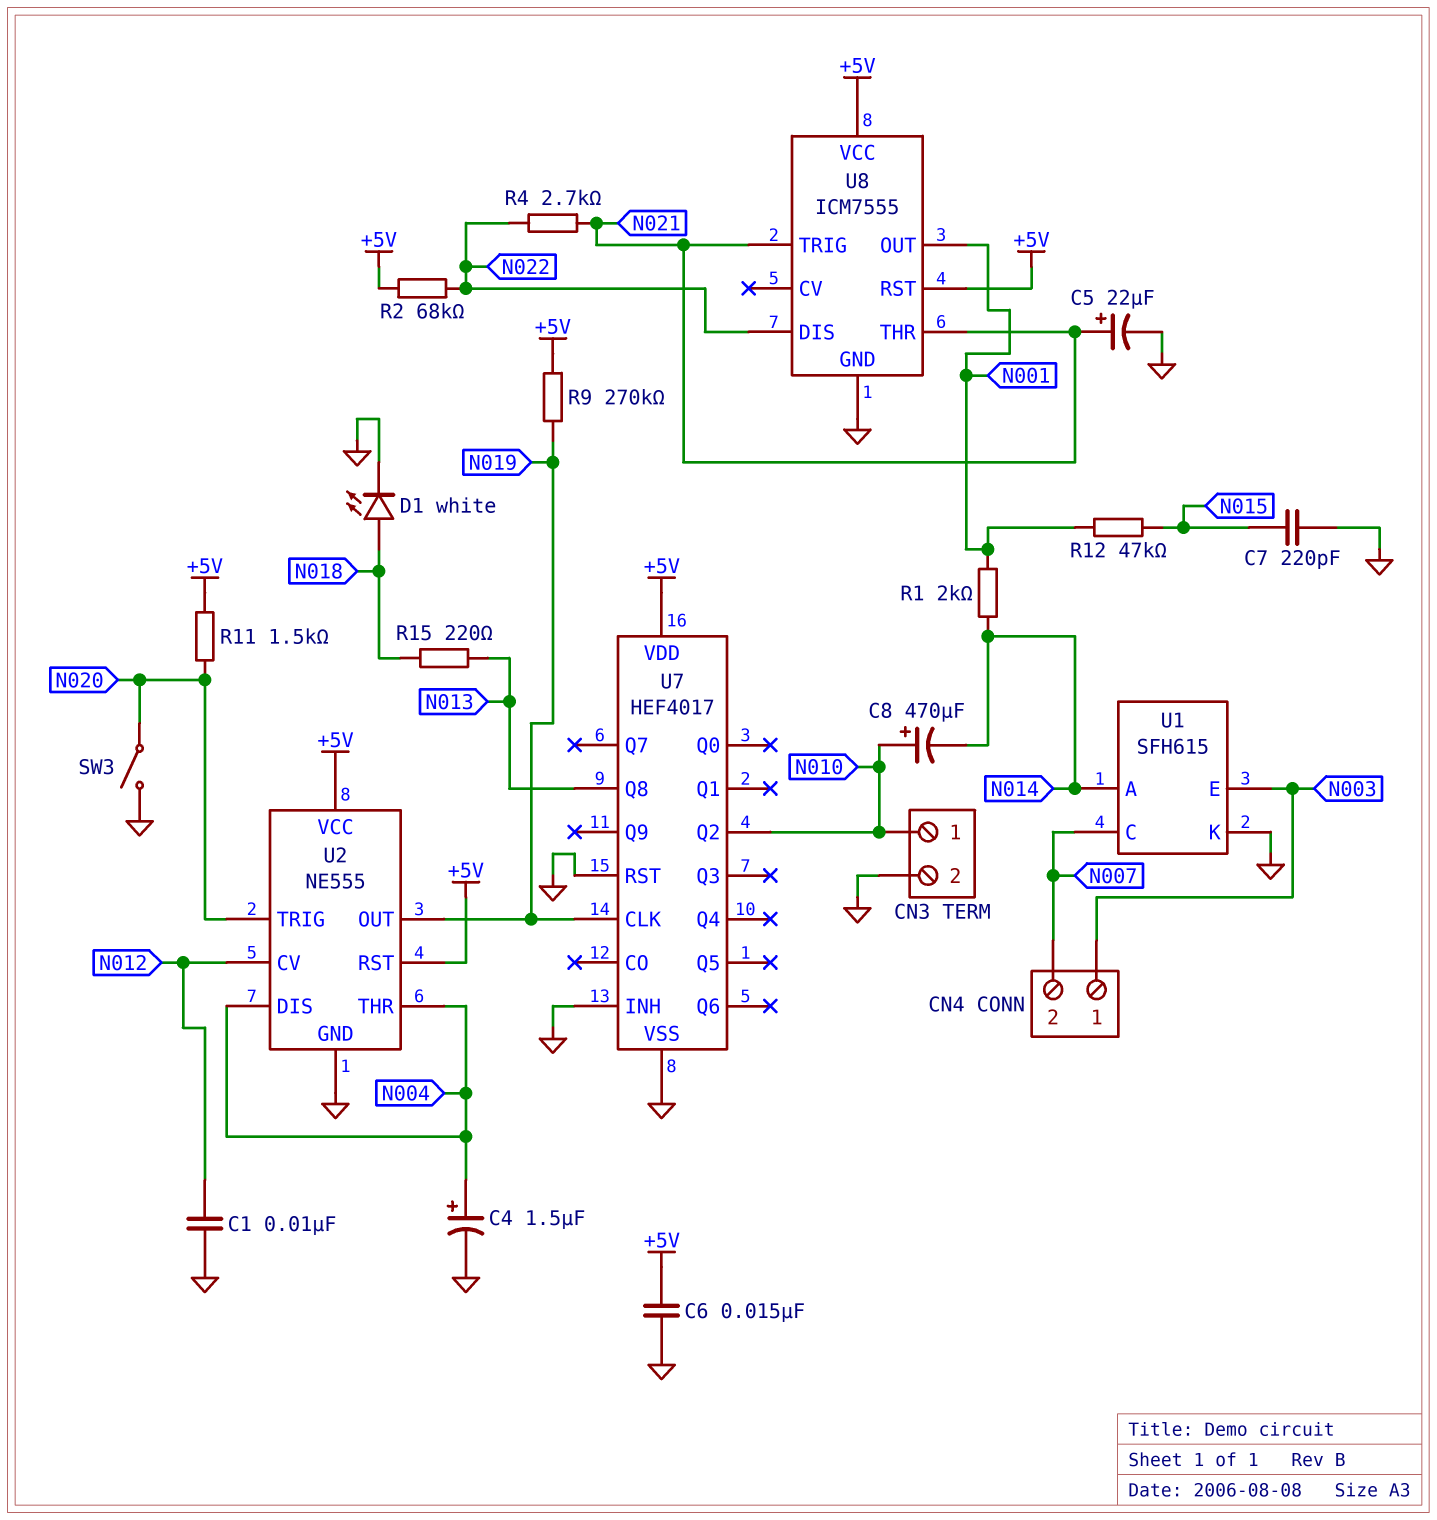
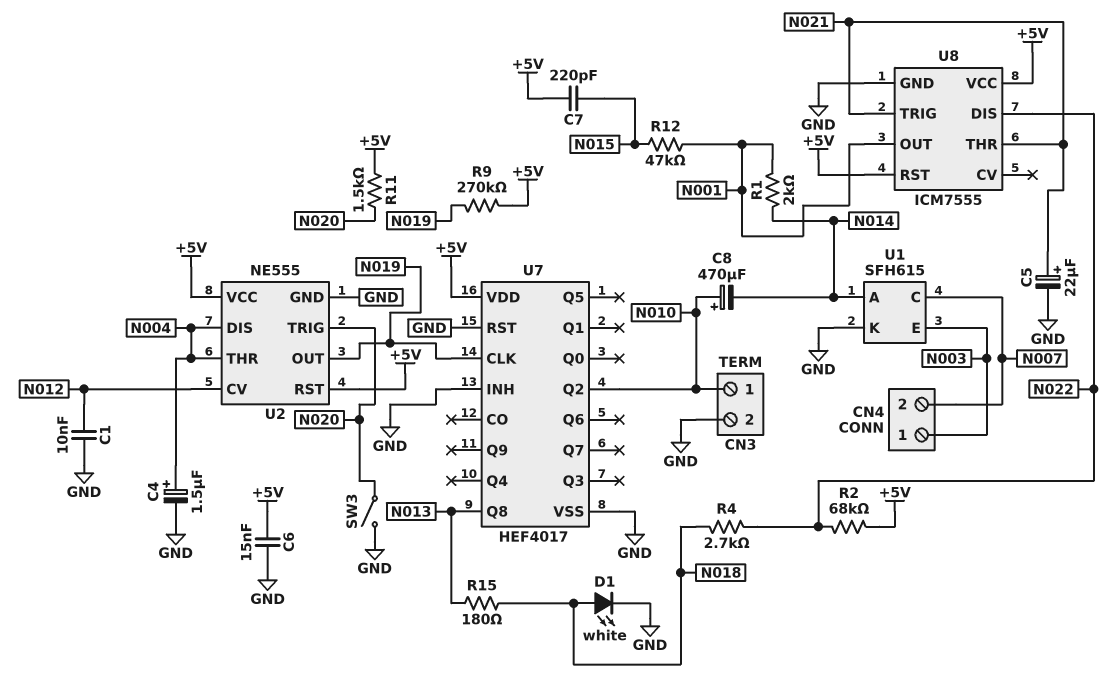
C7: 220pF (GND, N015) -> 220pF (+5V, N015)
R4: 2.7k (N021, N022) -> 2.7k (N018, N022)
R15: 220 (N013, N018) -> 180 (N013, N018)

